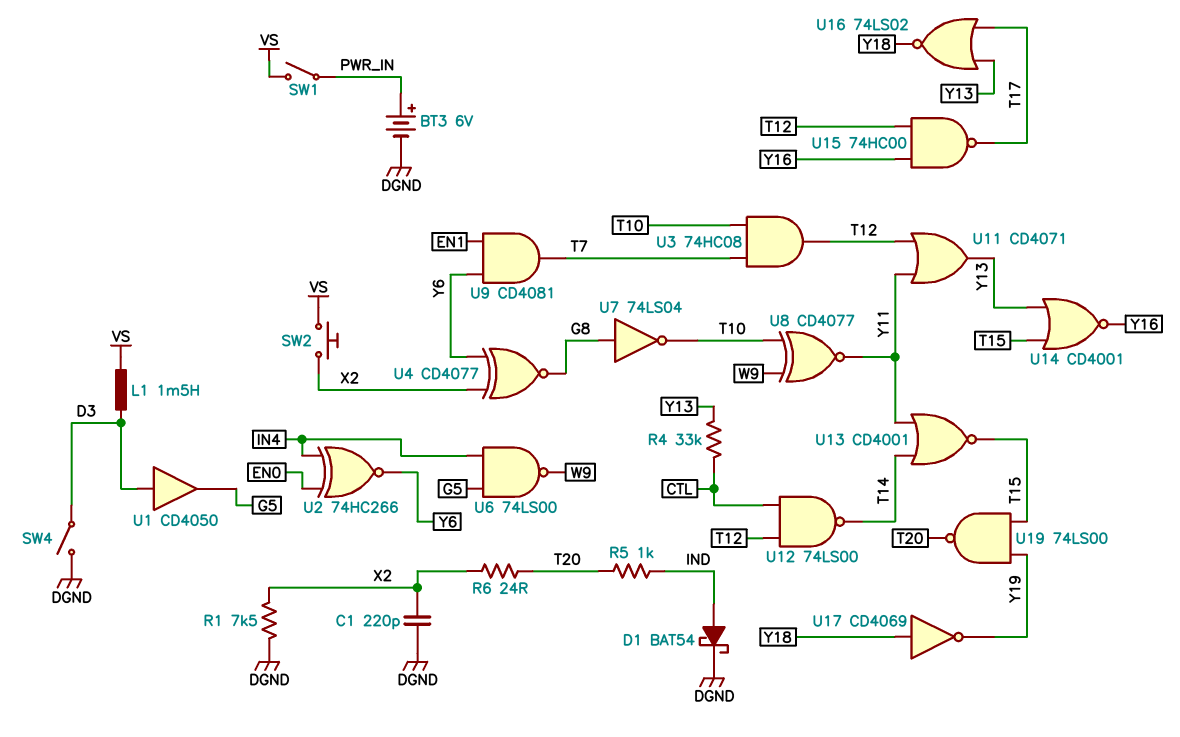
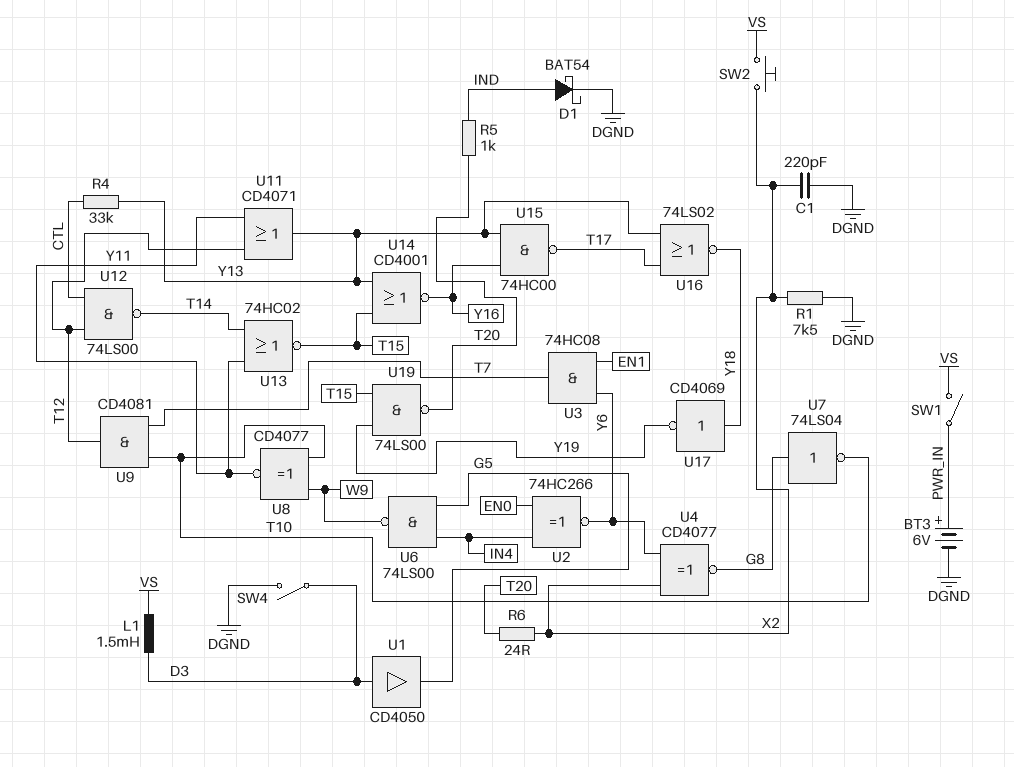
U3: AND 74HC08 (in T7, in T10, out T12) -> AND 74HC08 (in EN1, in Y6, out T7)
U9: AND CD4081 (in EN1, in Y6, out T7) -> AND CD4081 (in T7, in T10, out T12)
U13: NOR CD4001 (in T14, in Y11, out T15) -> NOR 74HC02 (in T14, in Y11, out T15)
U15: NAND 74HC00 (in T12, in Y16, out T17) -> NAND 74HC00 (in Y13, in Y16, out T17)

